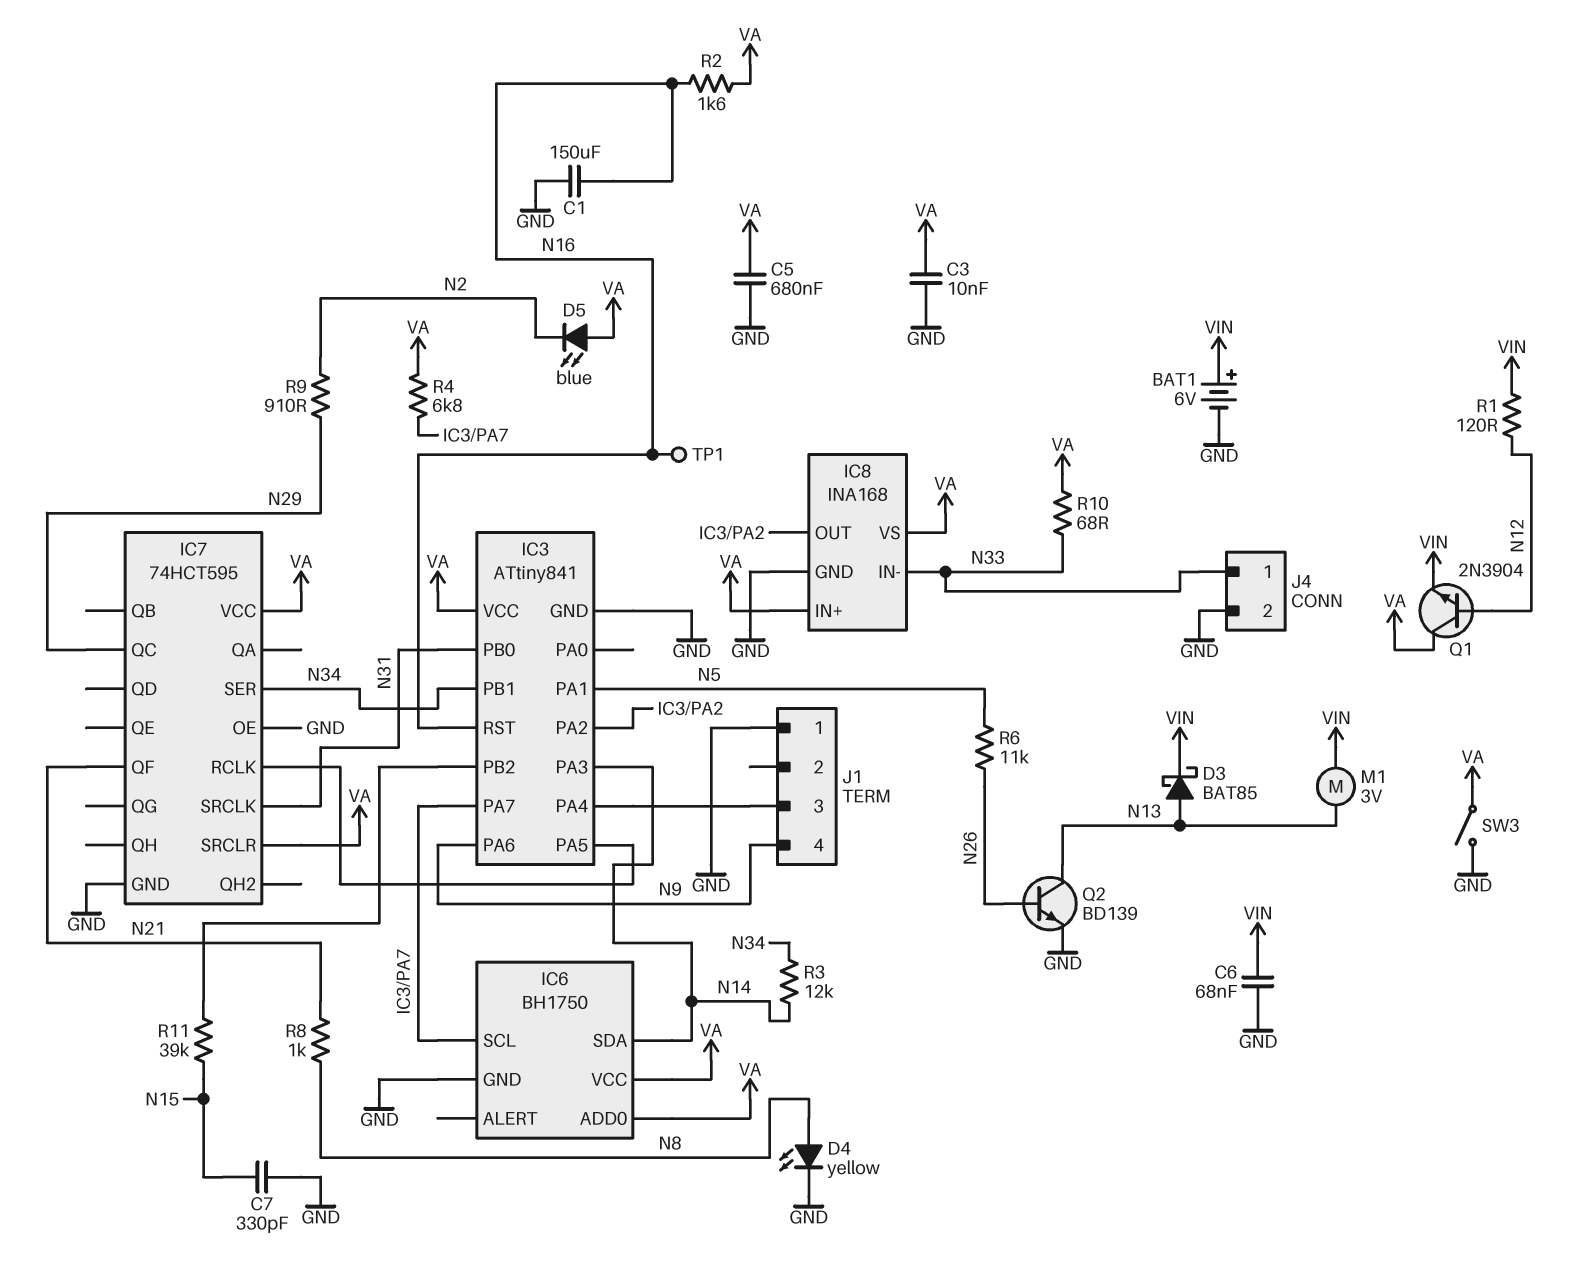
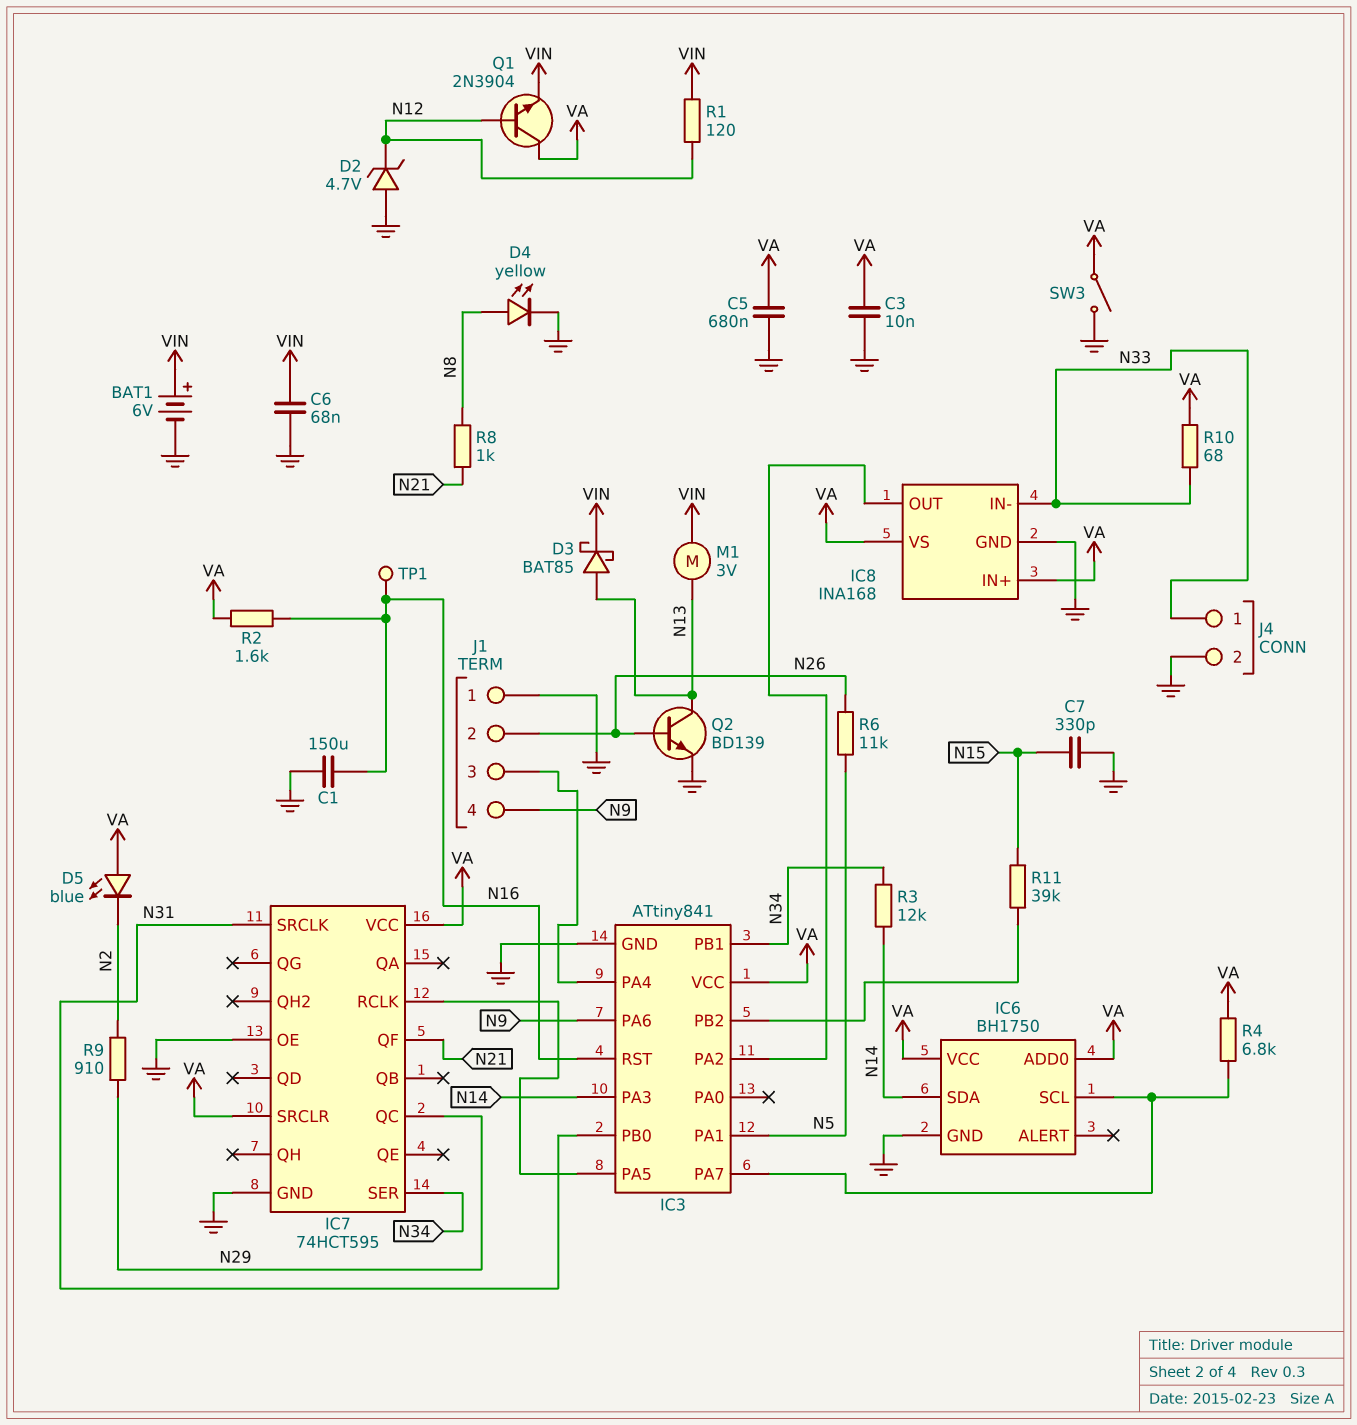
D2: none -> zener 4.7V (A GND, K N12)
J1 pin 2: none -> N26

